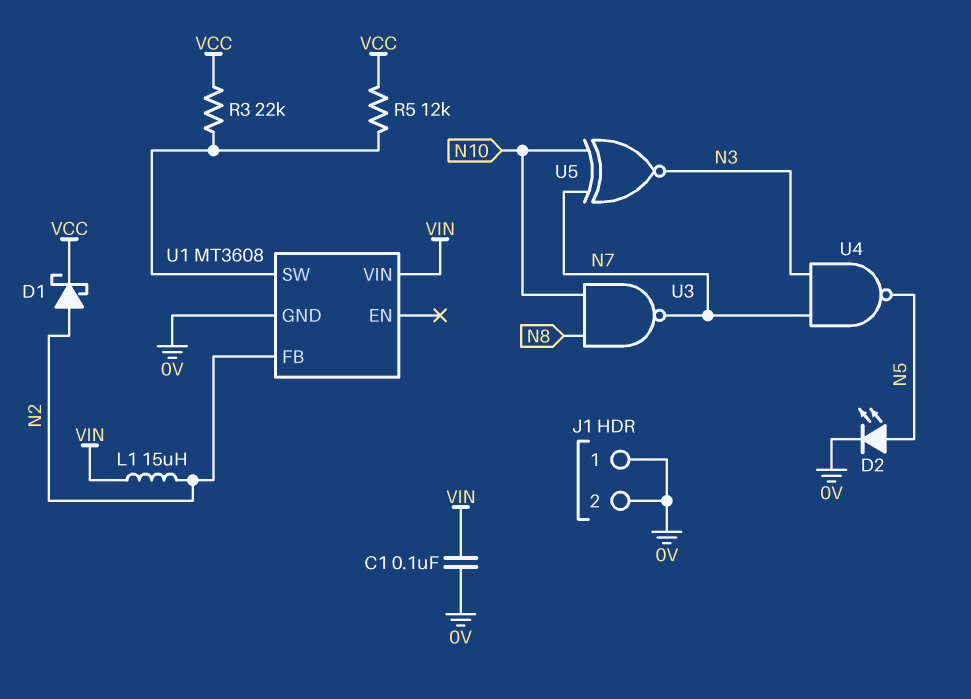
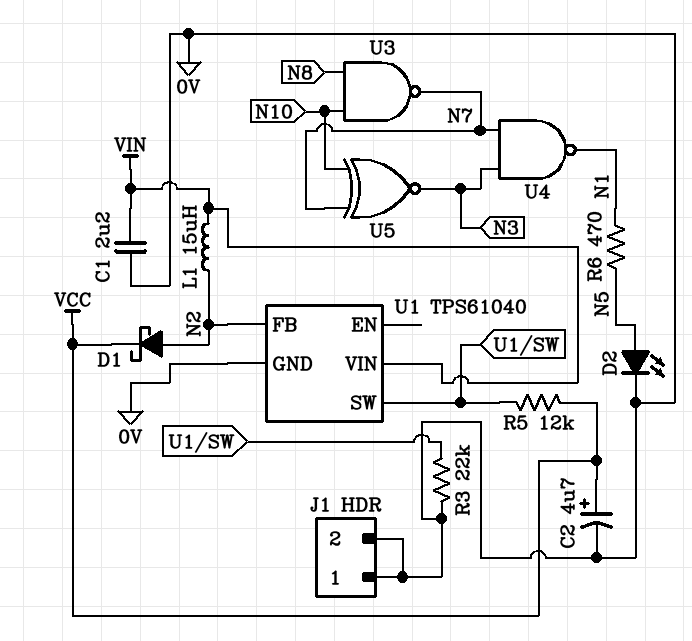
C1: 100nF (0V, VIN) -> 2.2uF (0V, VIN)
C2: none -> 4.7uF (plus VCC, minus 0V)
R3: 22k (U1/SW, VCC) -> 22k (0V, U1/SW)
R6: none -> 470 (N1, N5)
U1: MT3608 -> TPS61040
U4: NAND (in N3, in N7, out N5) -> NAND (in N3, in N7, out N1)

